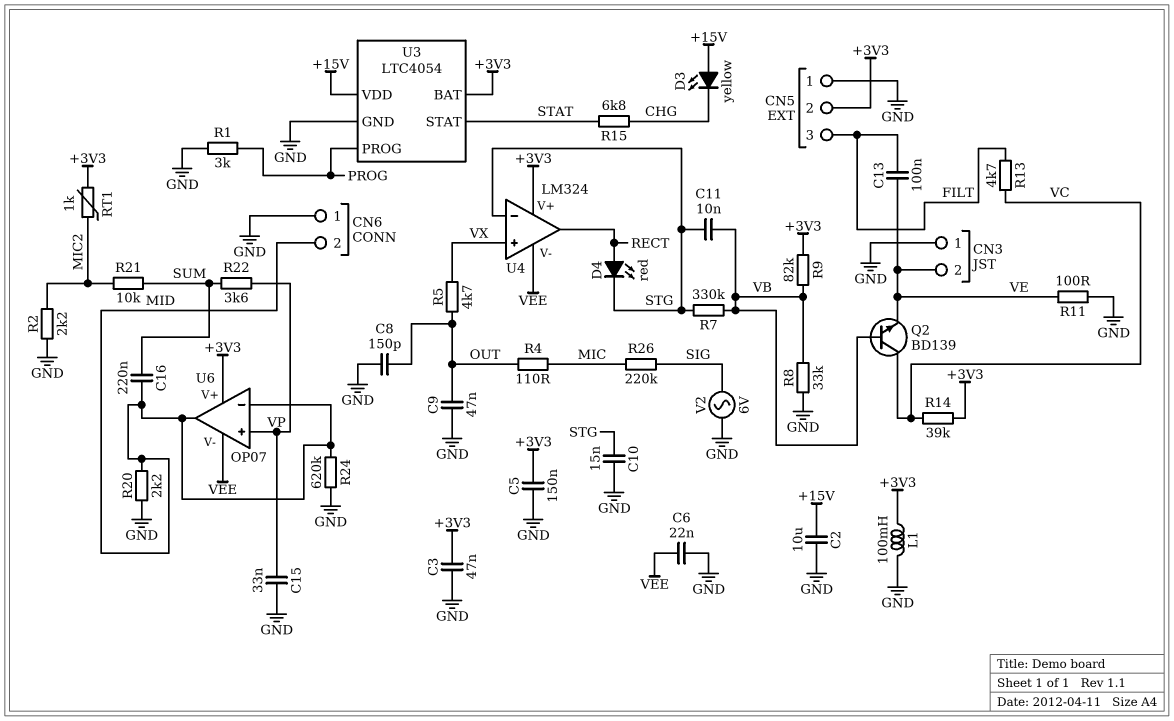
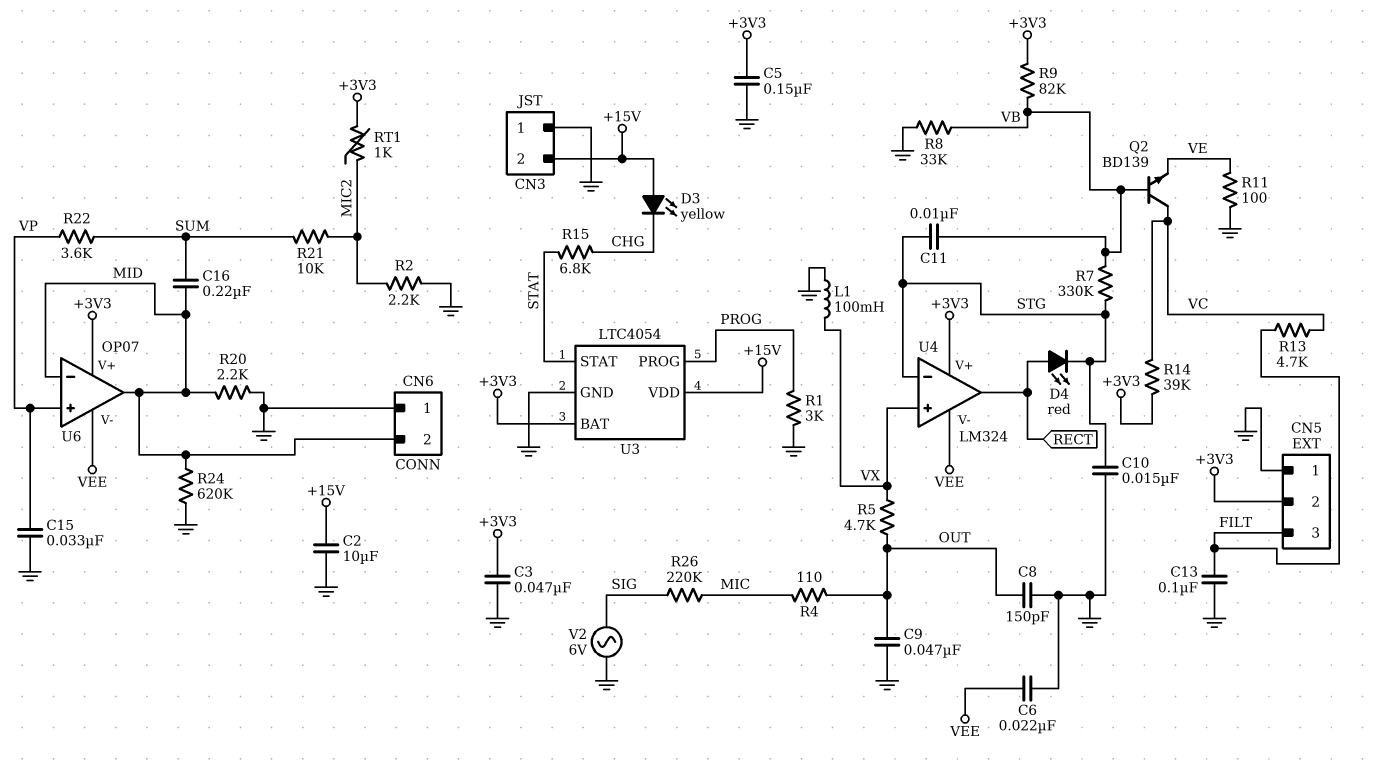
C13: 100nF (FILT, VE) -> 100nF (FILT, GND)
CN3 pin 2: VE -> +15V
L1: 100mH (+3V3, GND) -> 100mH (GND, VX)

